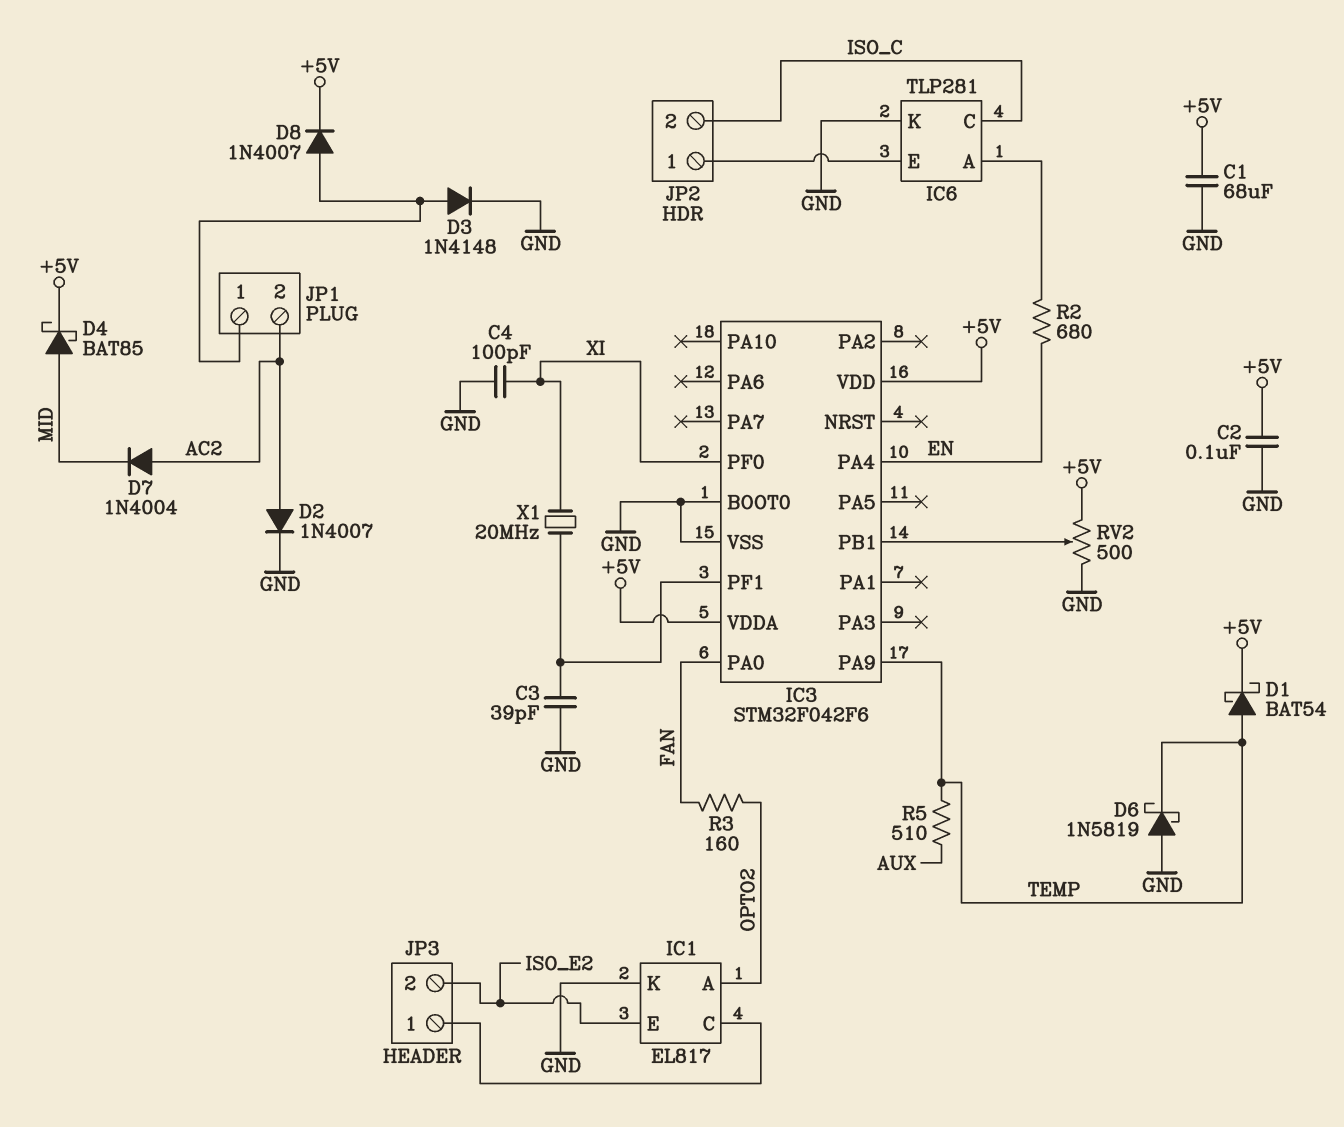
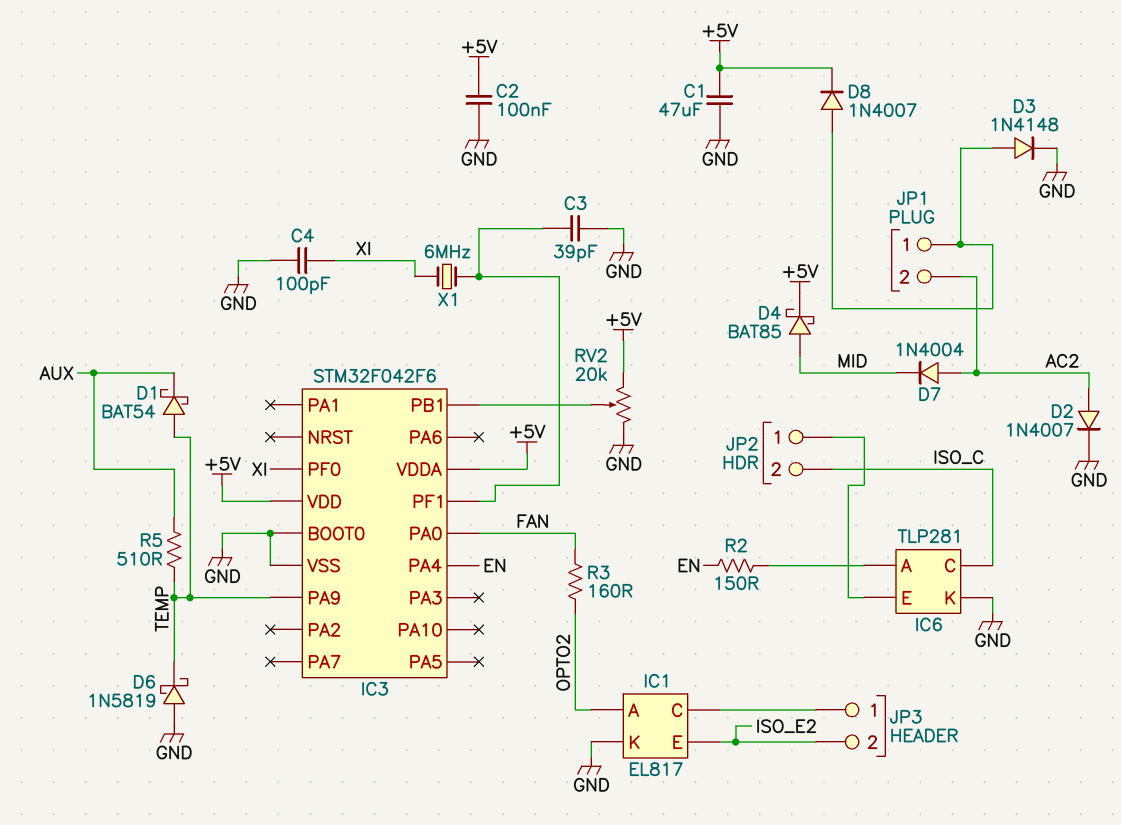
C1: 68uF (+5V, GND) -> 47uF (+5V, GND)
D1: schottky BAT54 (A TEMP, K +5V) -> schottky BAT54 (A TEMP, K AUX)
R2: 680 (EN, IC6/A) -> 150 (EN, IC6/A)
RV2: 500 (+5V, GND, wiper IC3/PB1) -> 20k (+5V, GND, wiper IC3/PB1)
X1: 20MHz (IC3/PF1, XI) -> 6MHz (IC3/PF1, XI)

